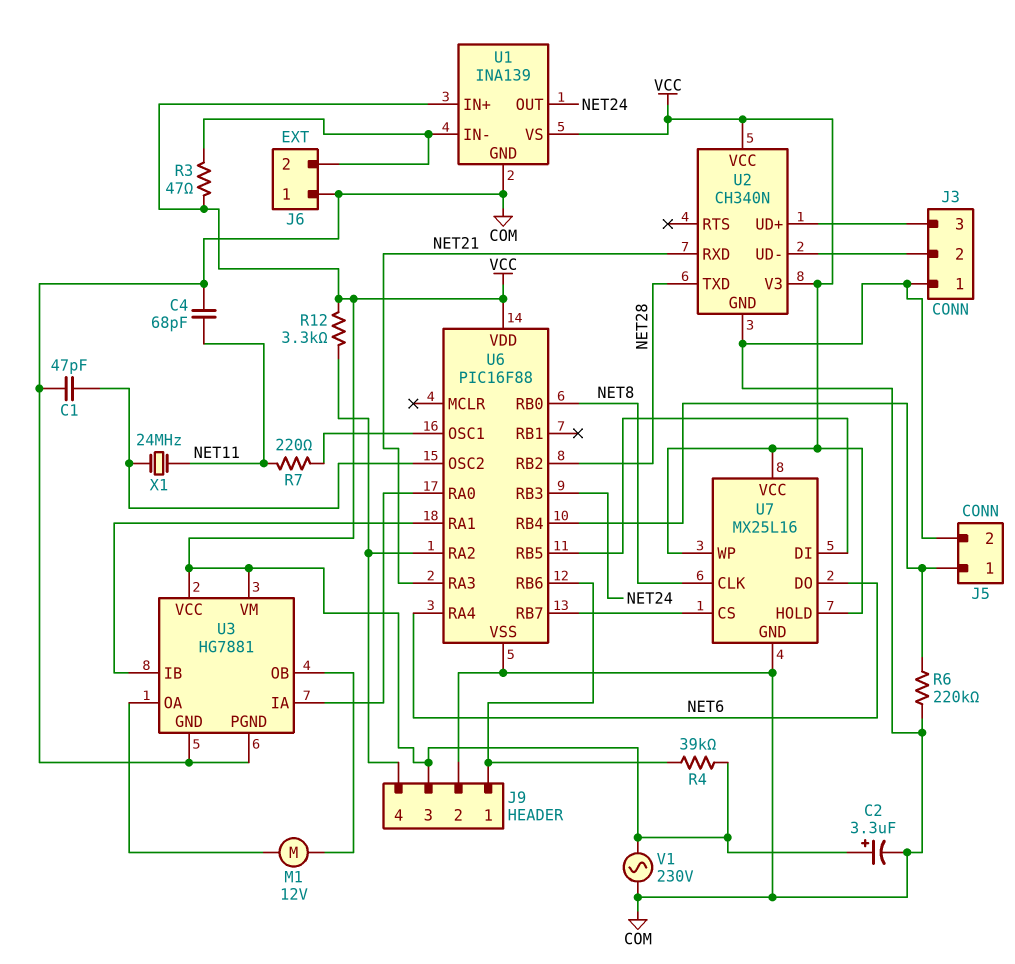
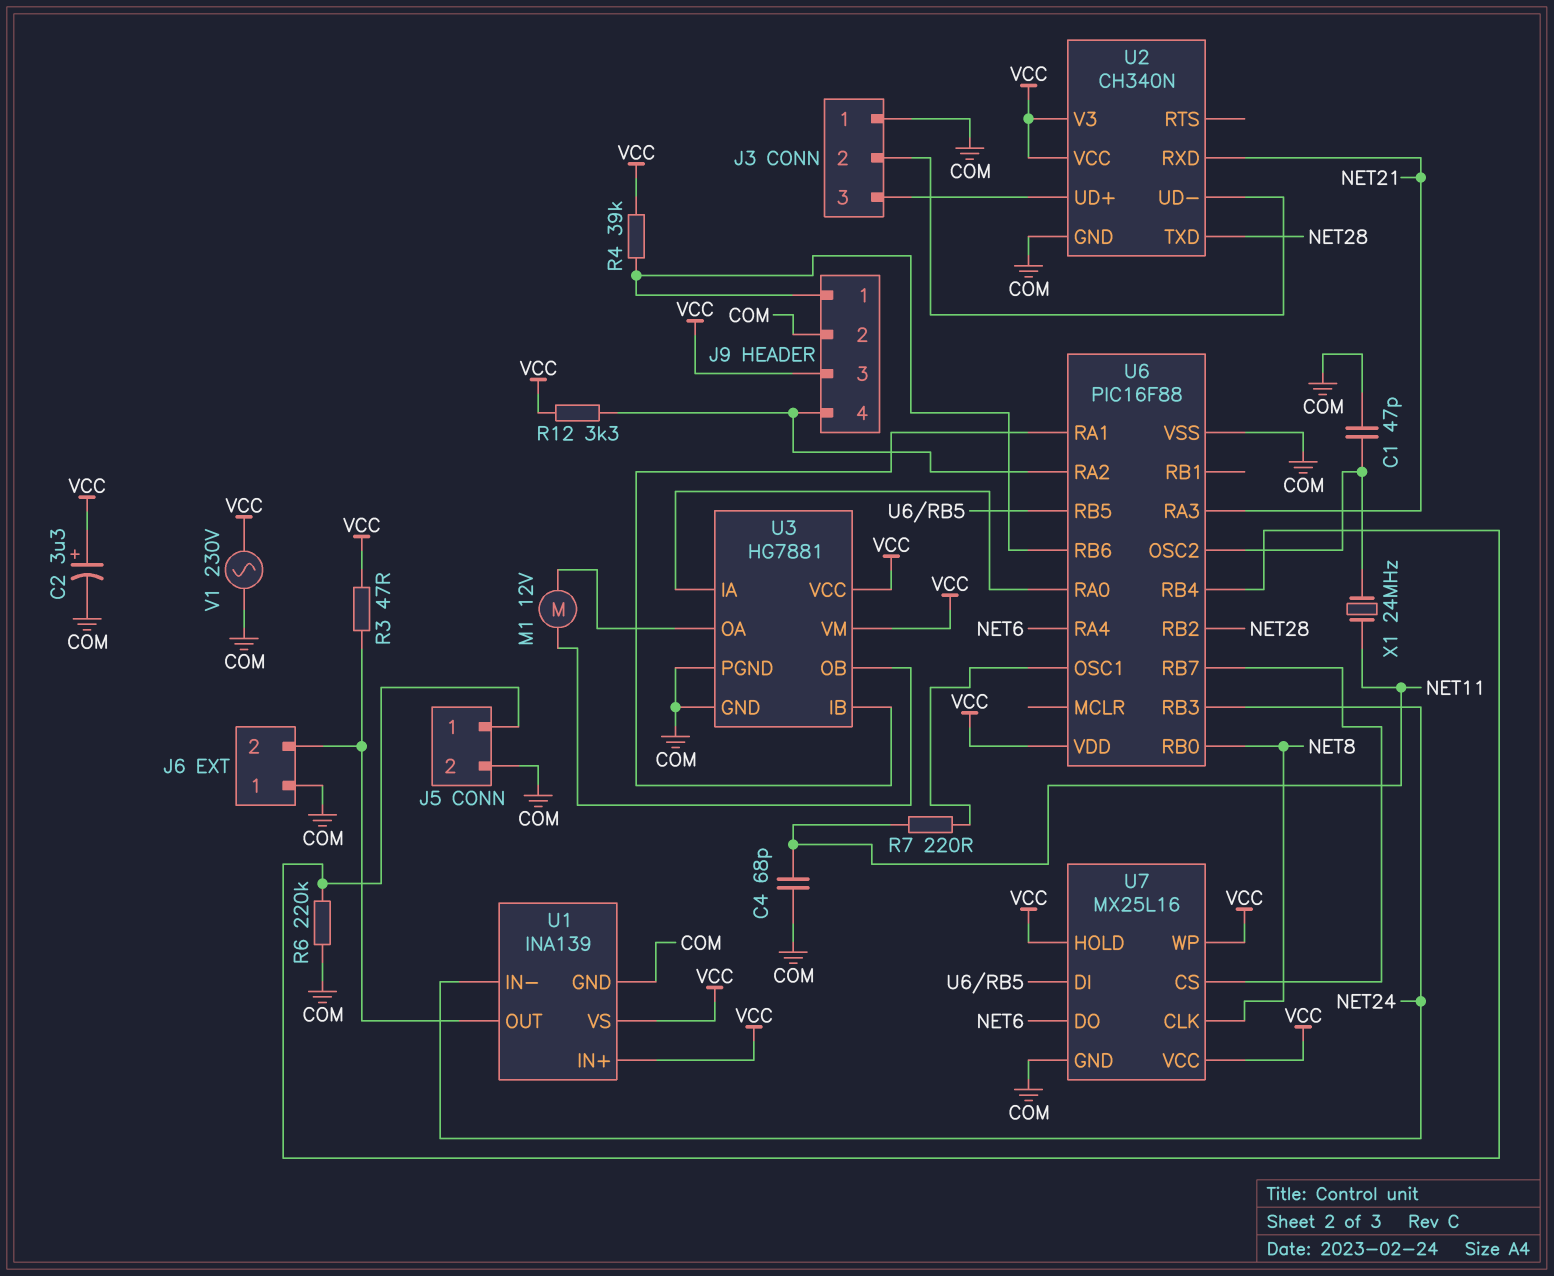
U1 pin IN-: J6/2 -> NET24
U1 pin OUT: NET24 -> J6/2

